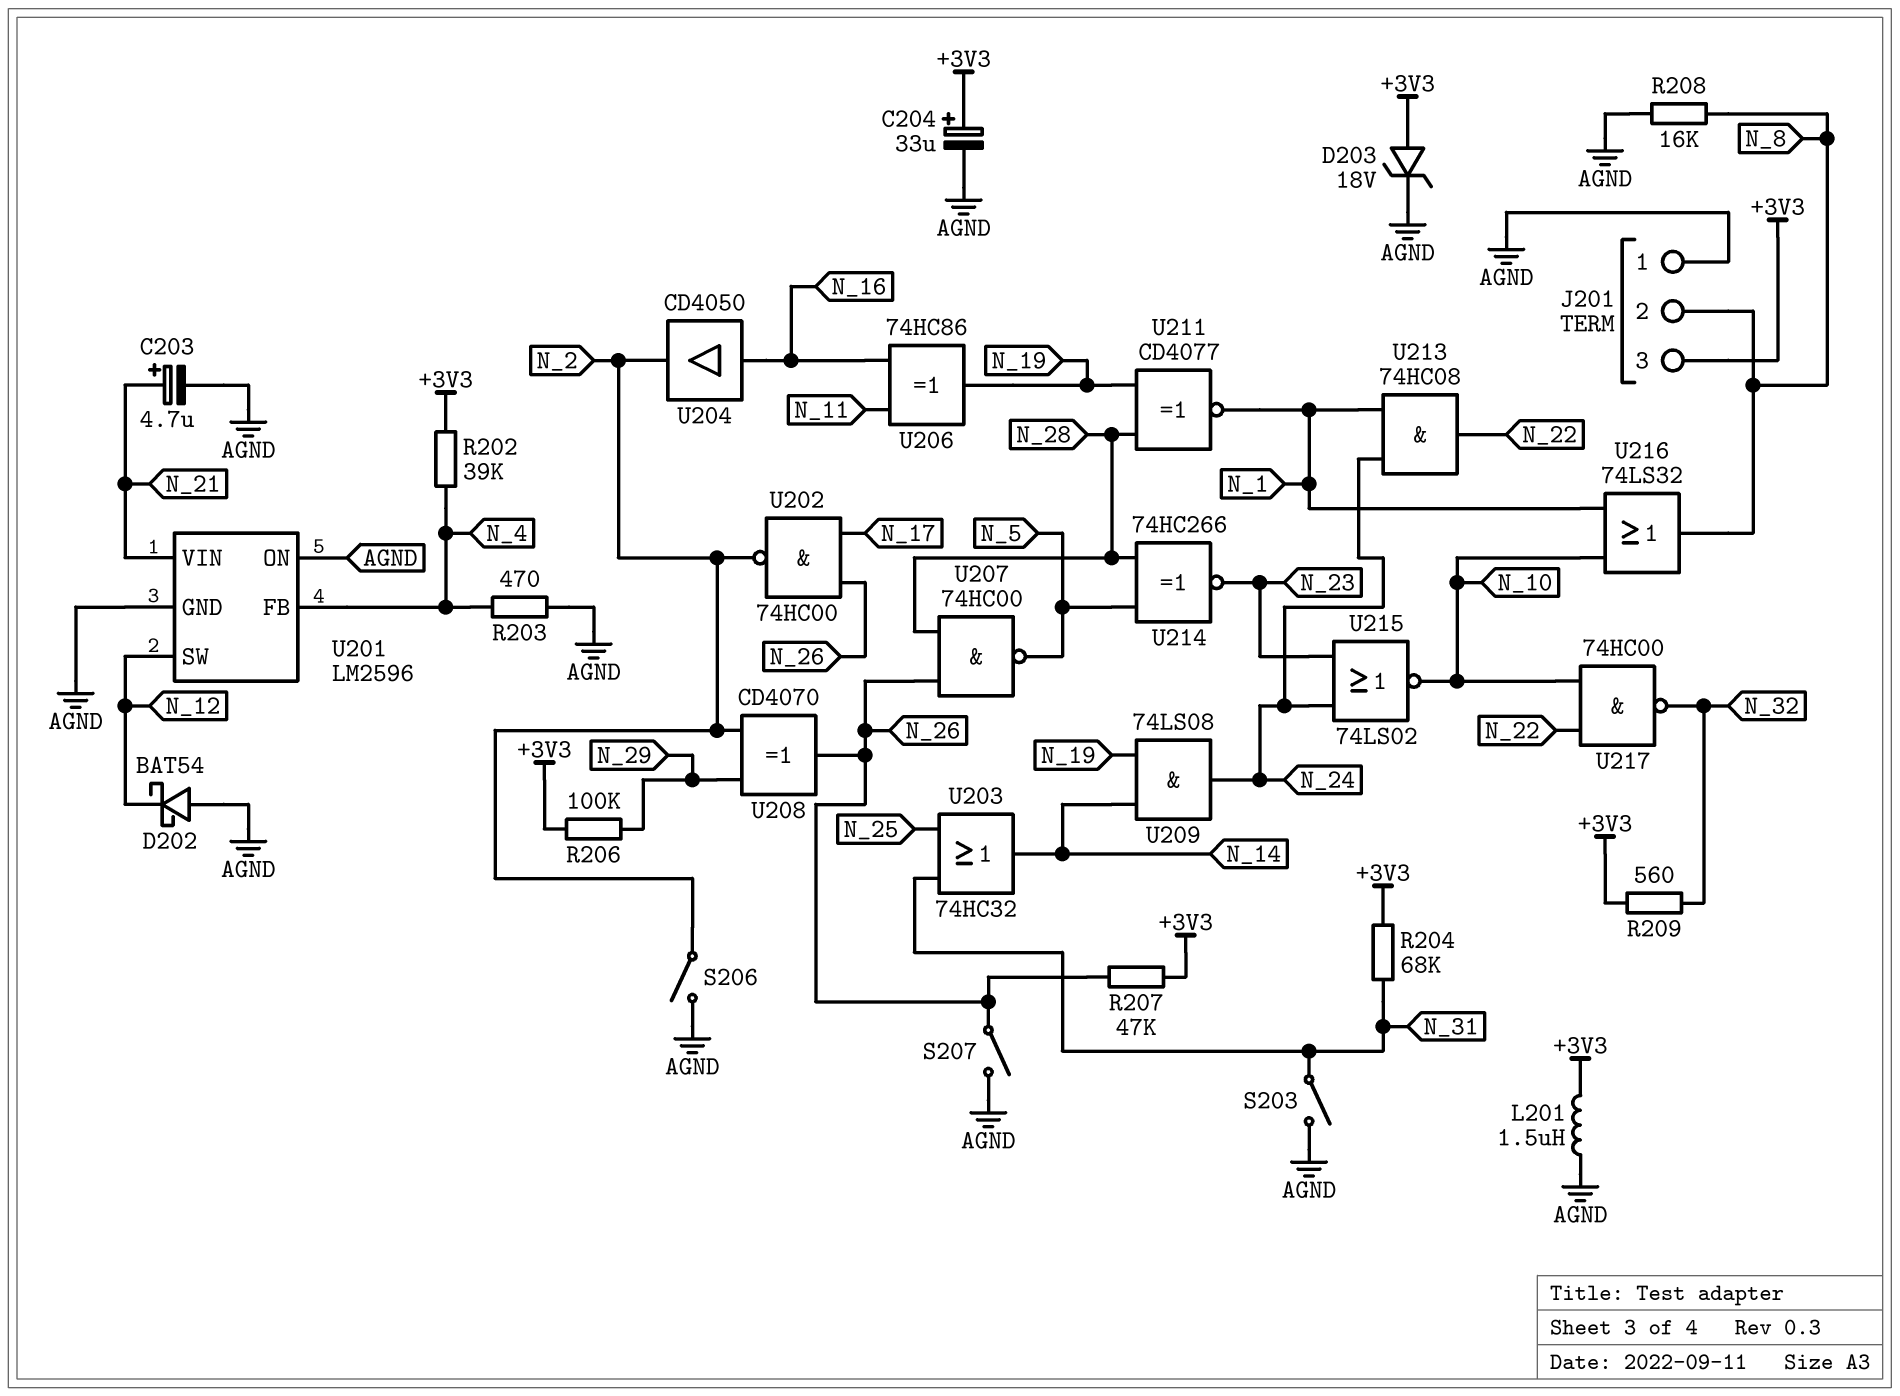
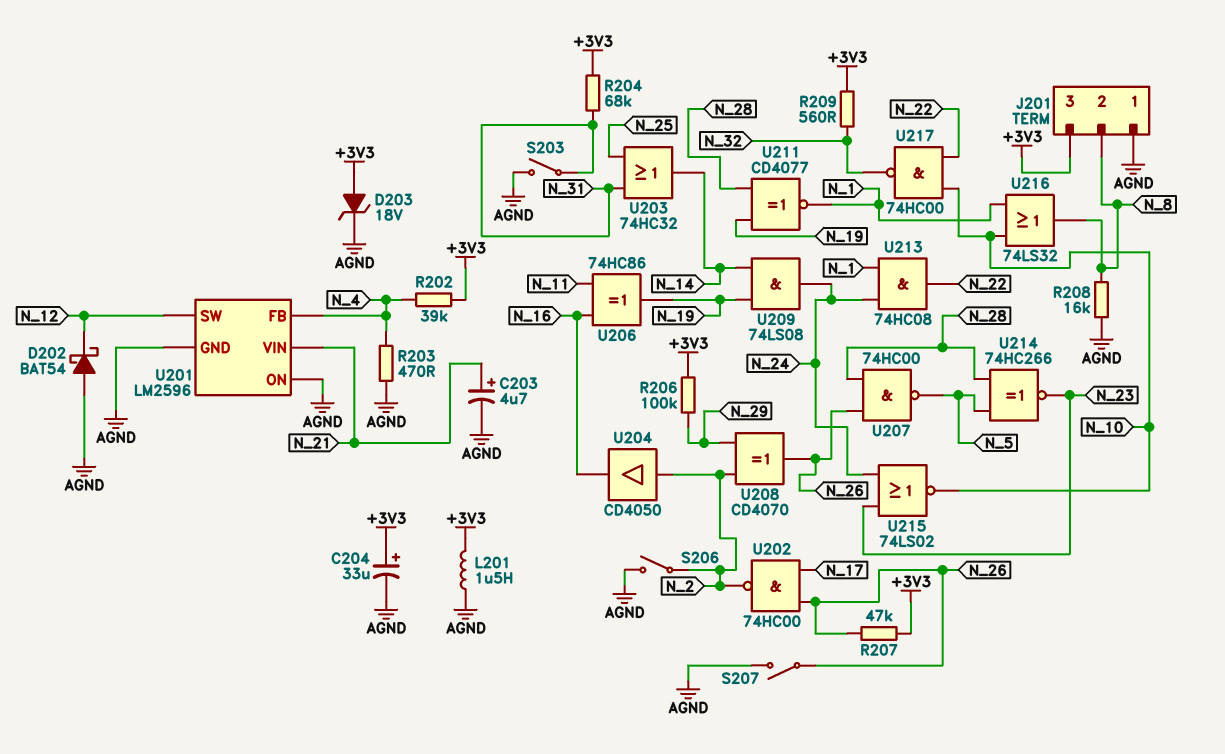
U204: buffer CD4050 (in N_16, out N_2) -> buffer CD4050 (in N_2, out N_16)

